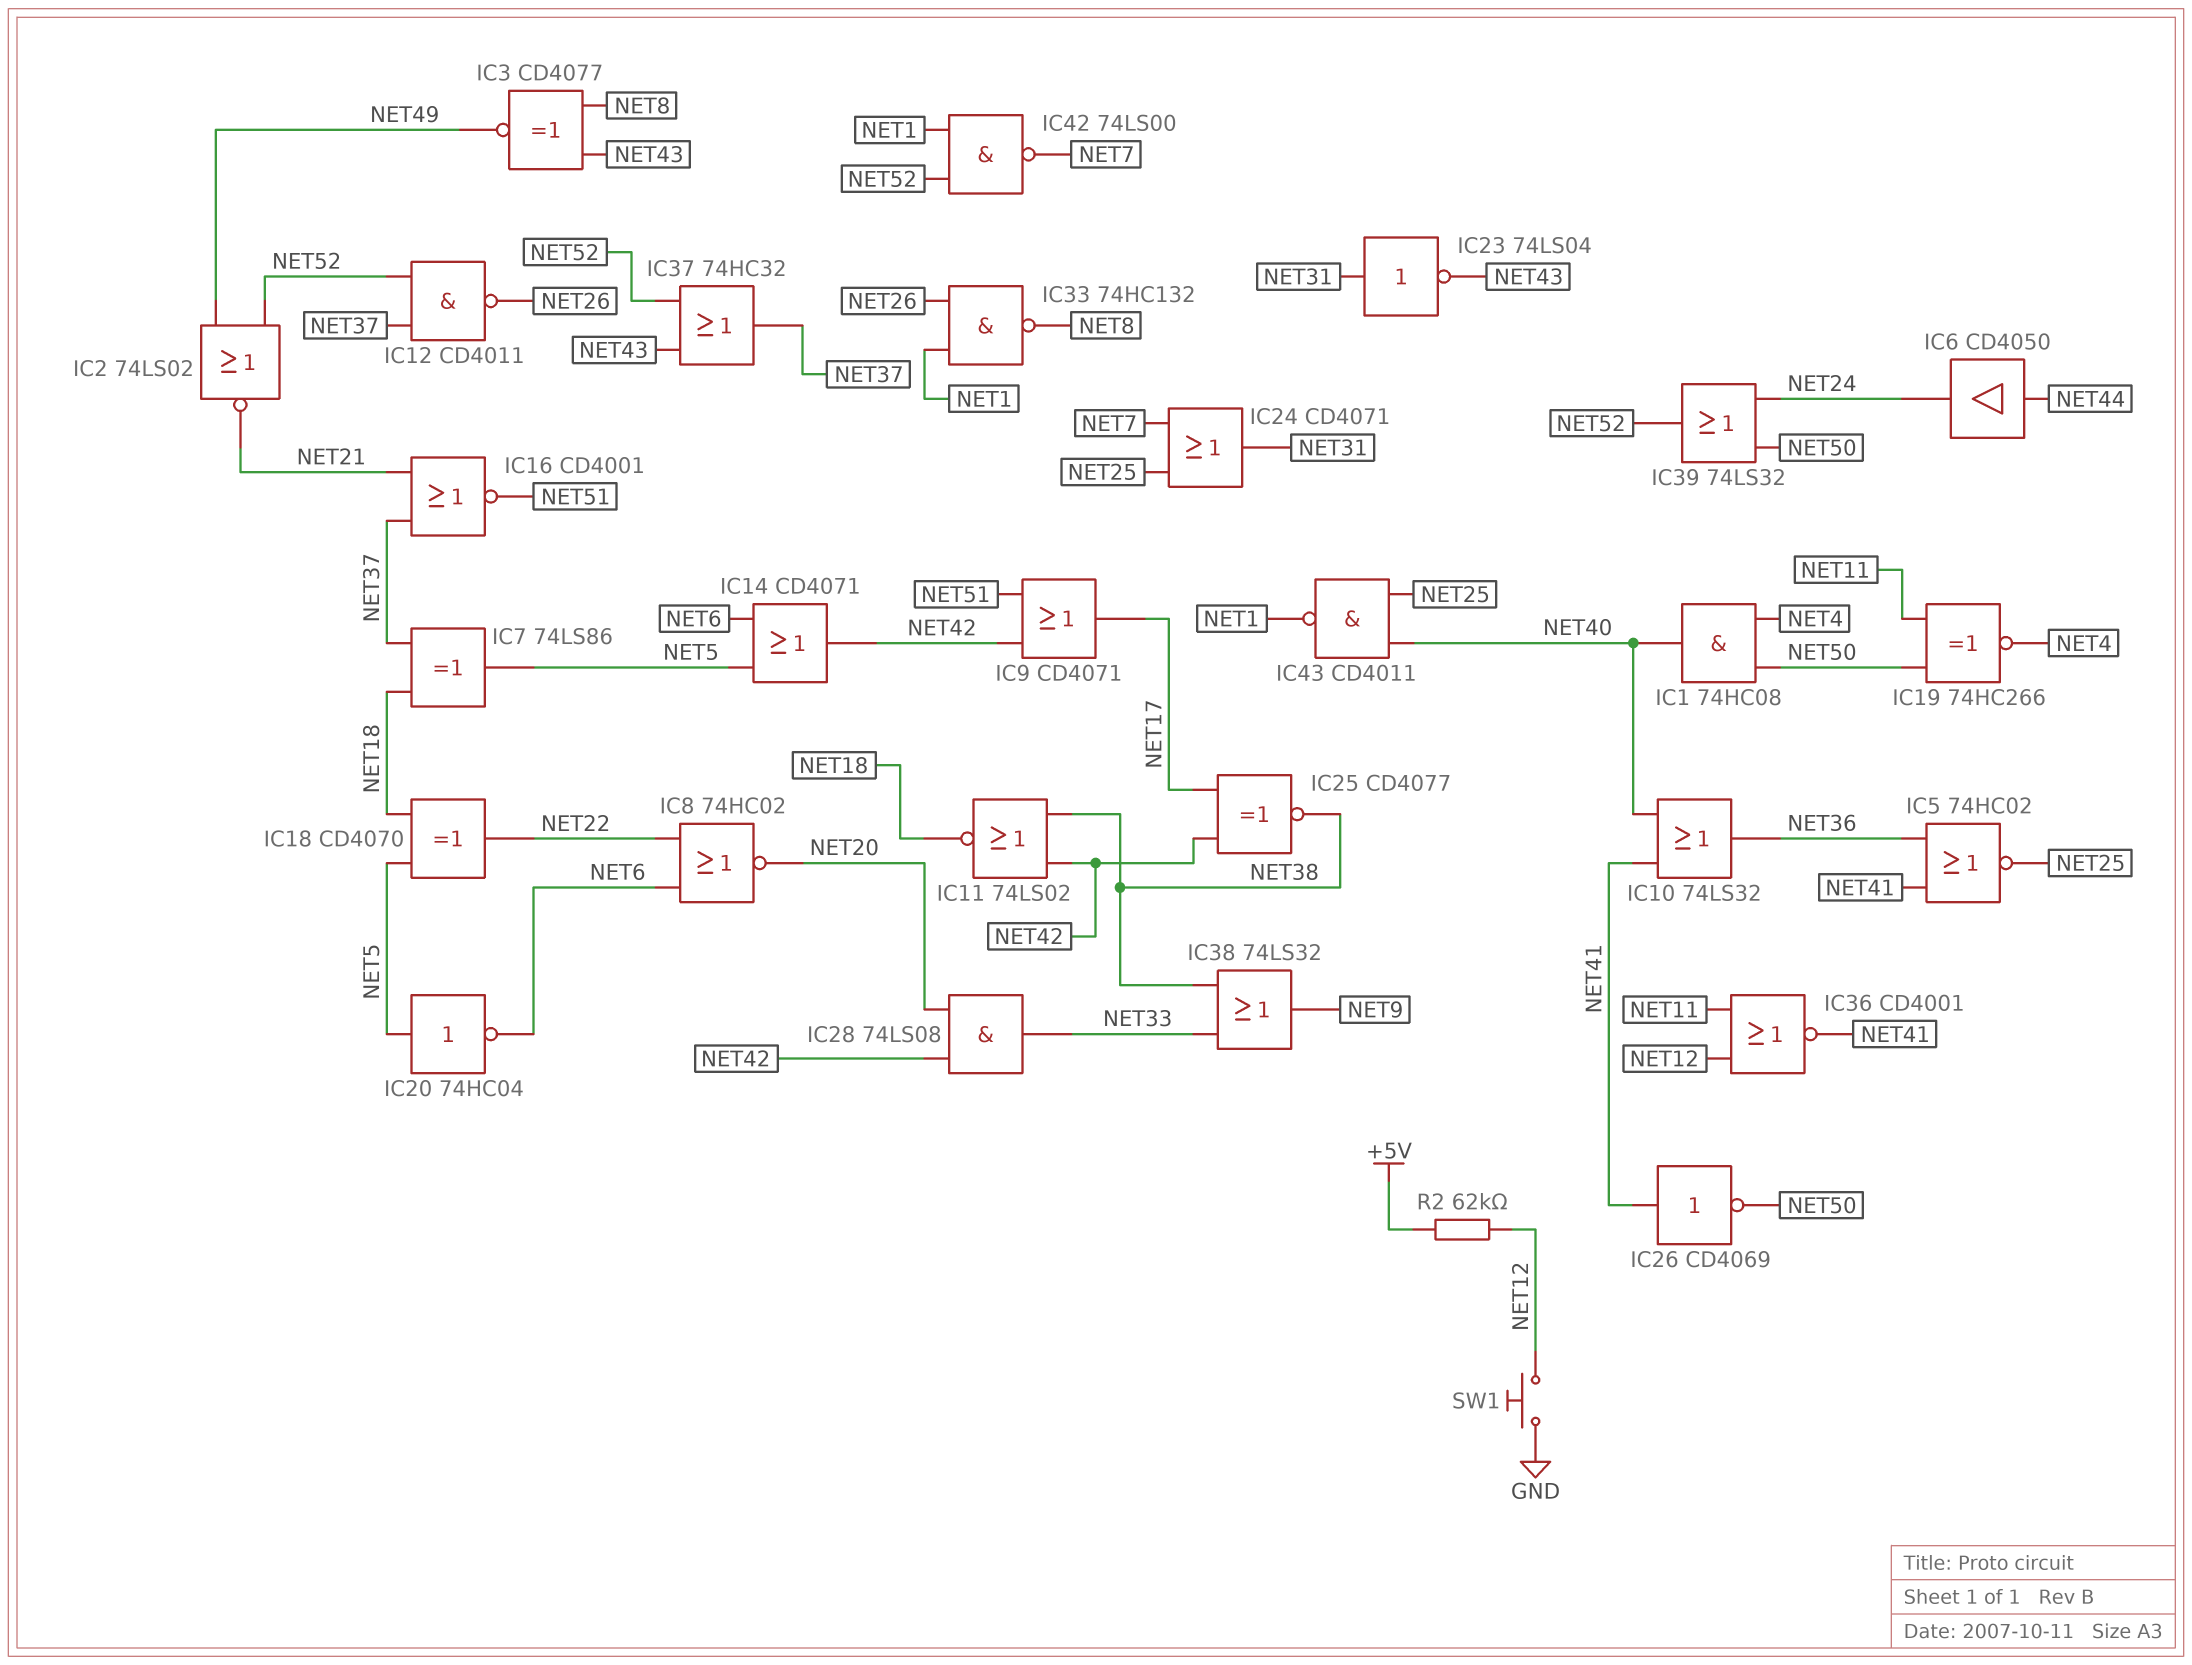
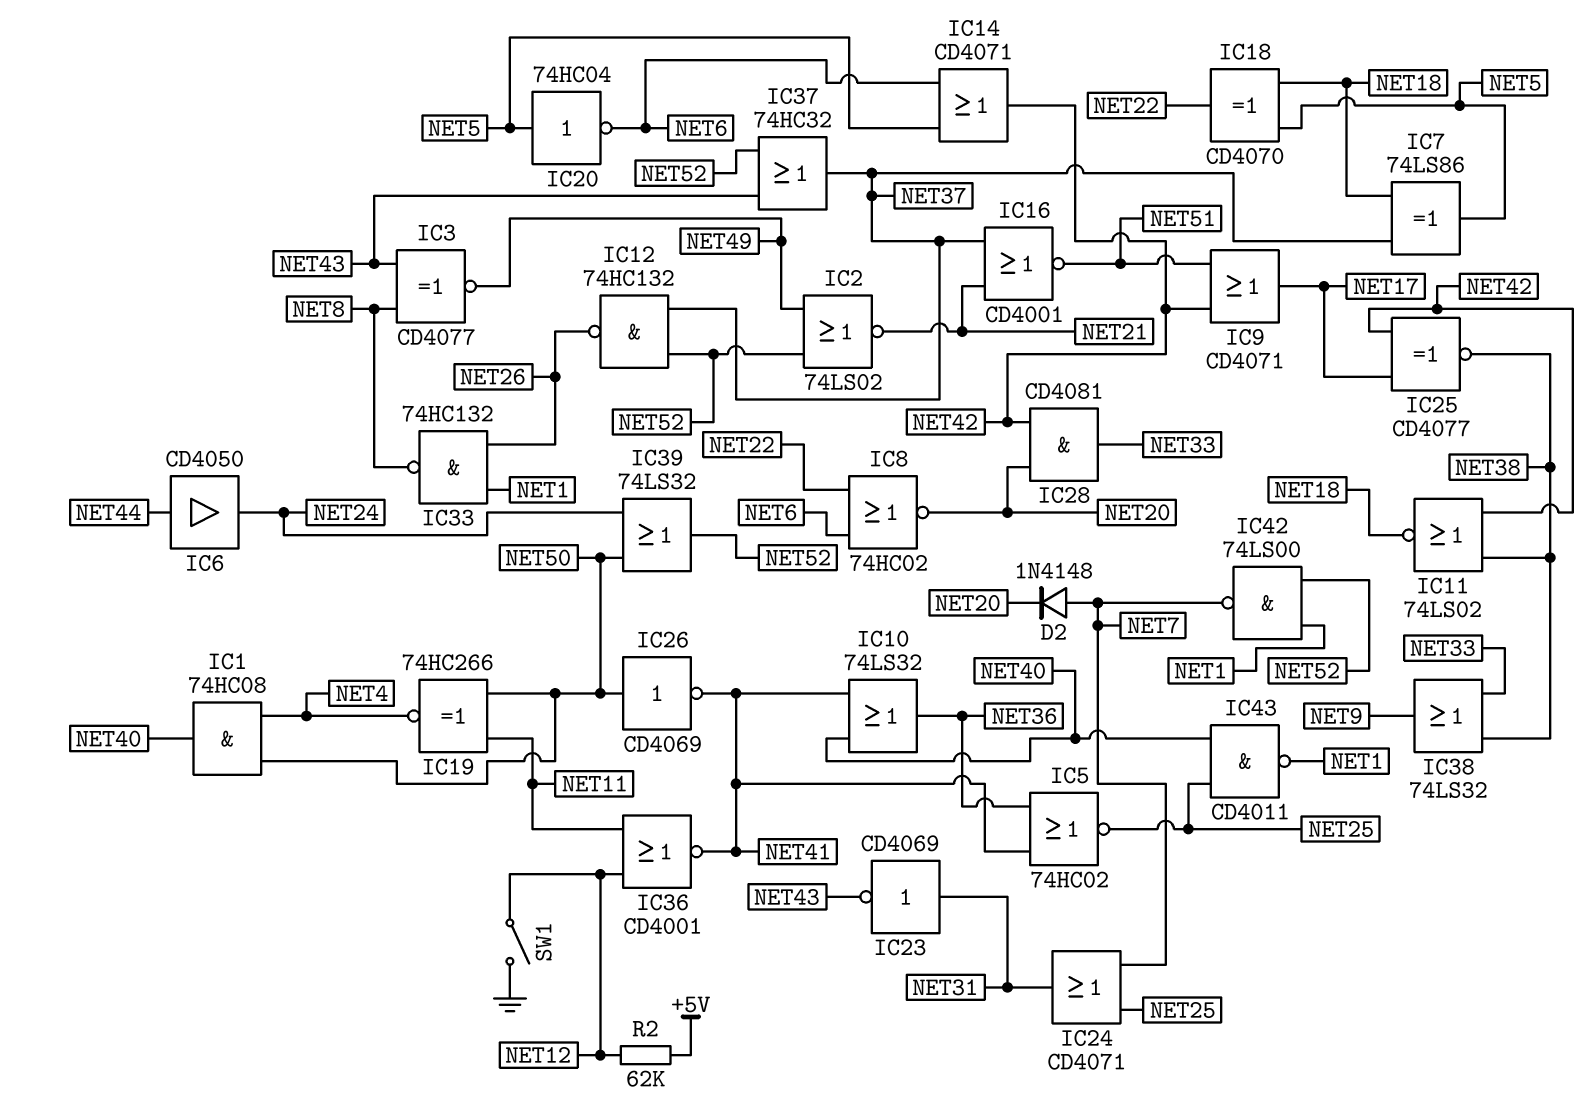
D2: none -> diode 1N4148 (A NET7, K NET20)
IC12: NAND CD4011 (in NET37, in NET52, out NET26) -> NAND 74HC132 (in NET37, in NET52, out NET26)
IC23: NOT 74LS04 (in NET31, out NET43) -> NOT CD4069 (in NET31, out NET43)
IC26: NOT CD4069 (in NET41, out NET50) -> NOT CD4069 (in NET50, out NET41)
IC28: AND 74LS08 (in NET20, in NET42, out NET33) -> AND CD4081 (in NET20, in NET42, out NET33)
SW1: button (GND, NET12) -> switch (GND, NET12)

